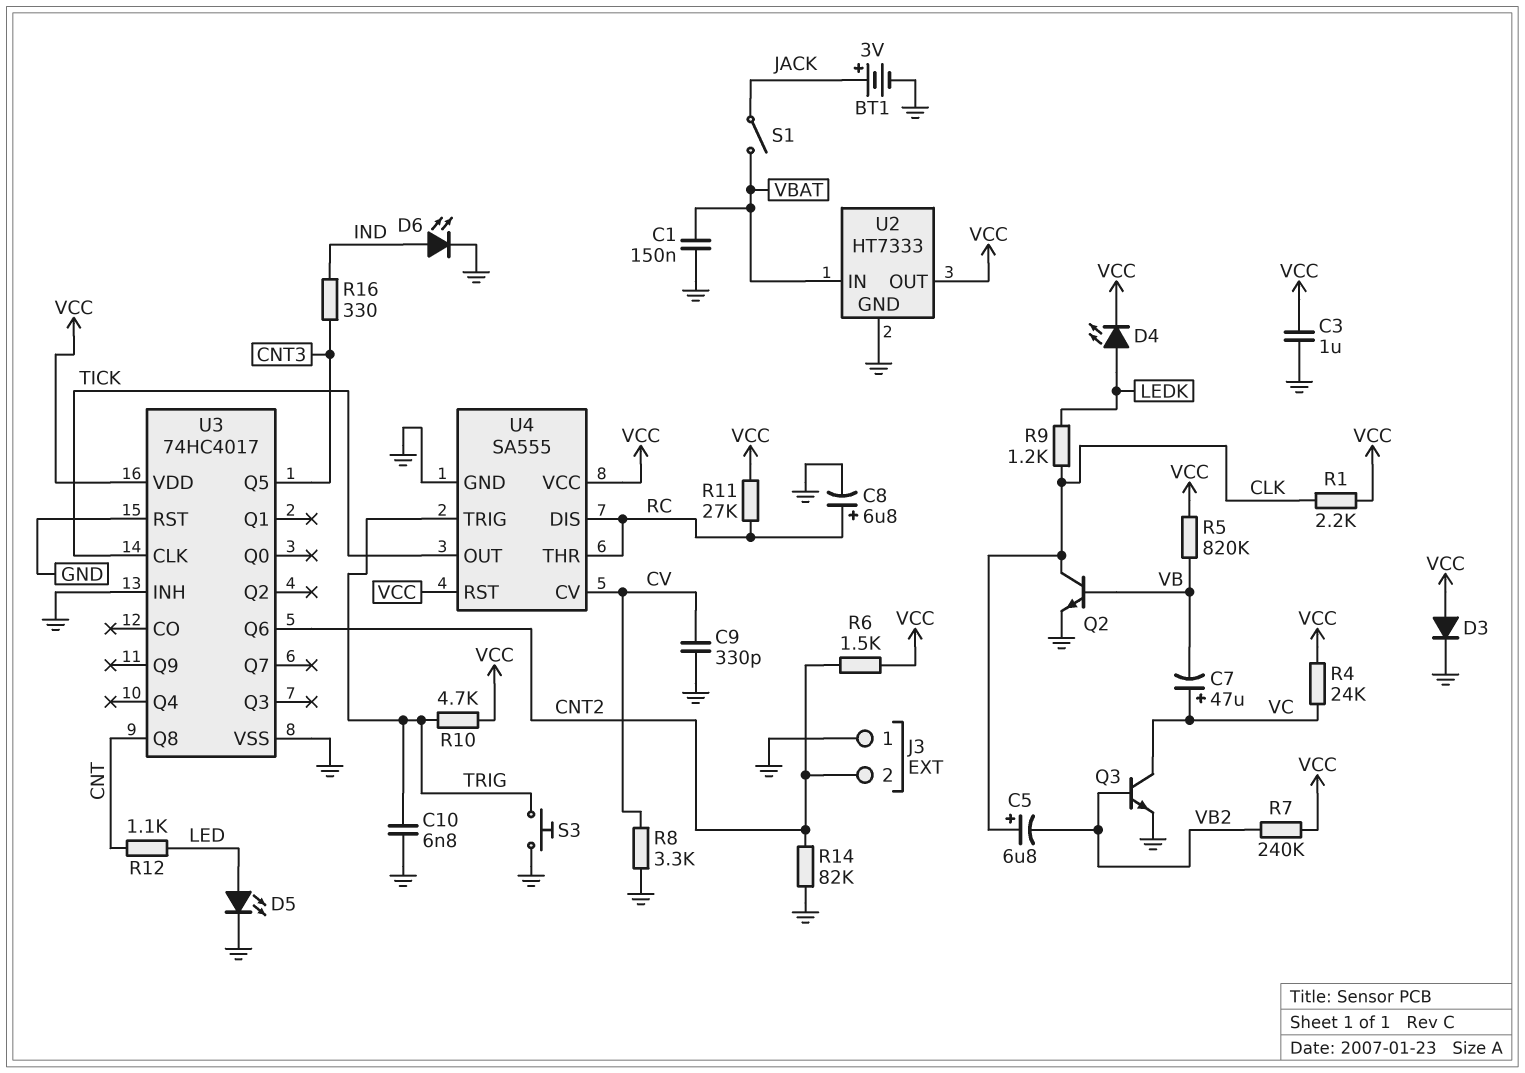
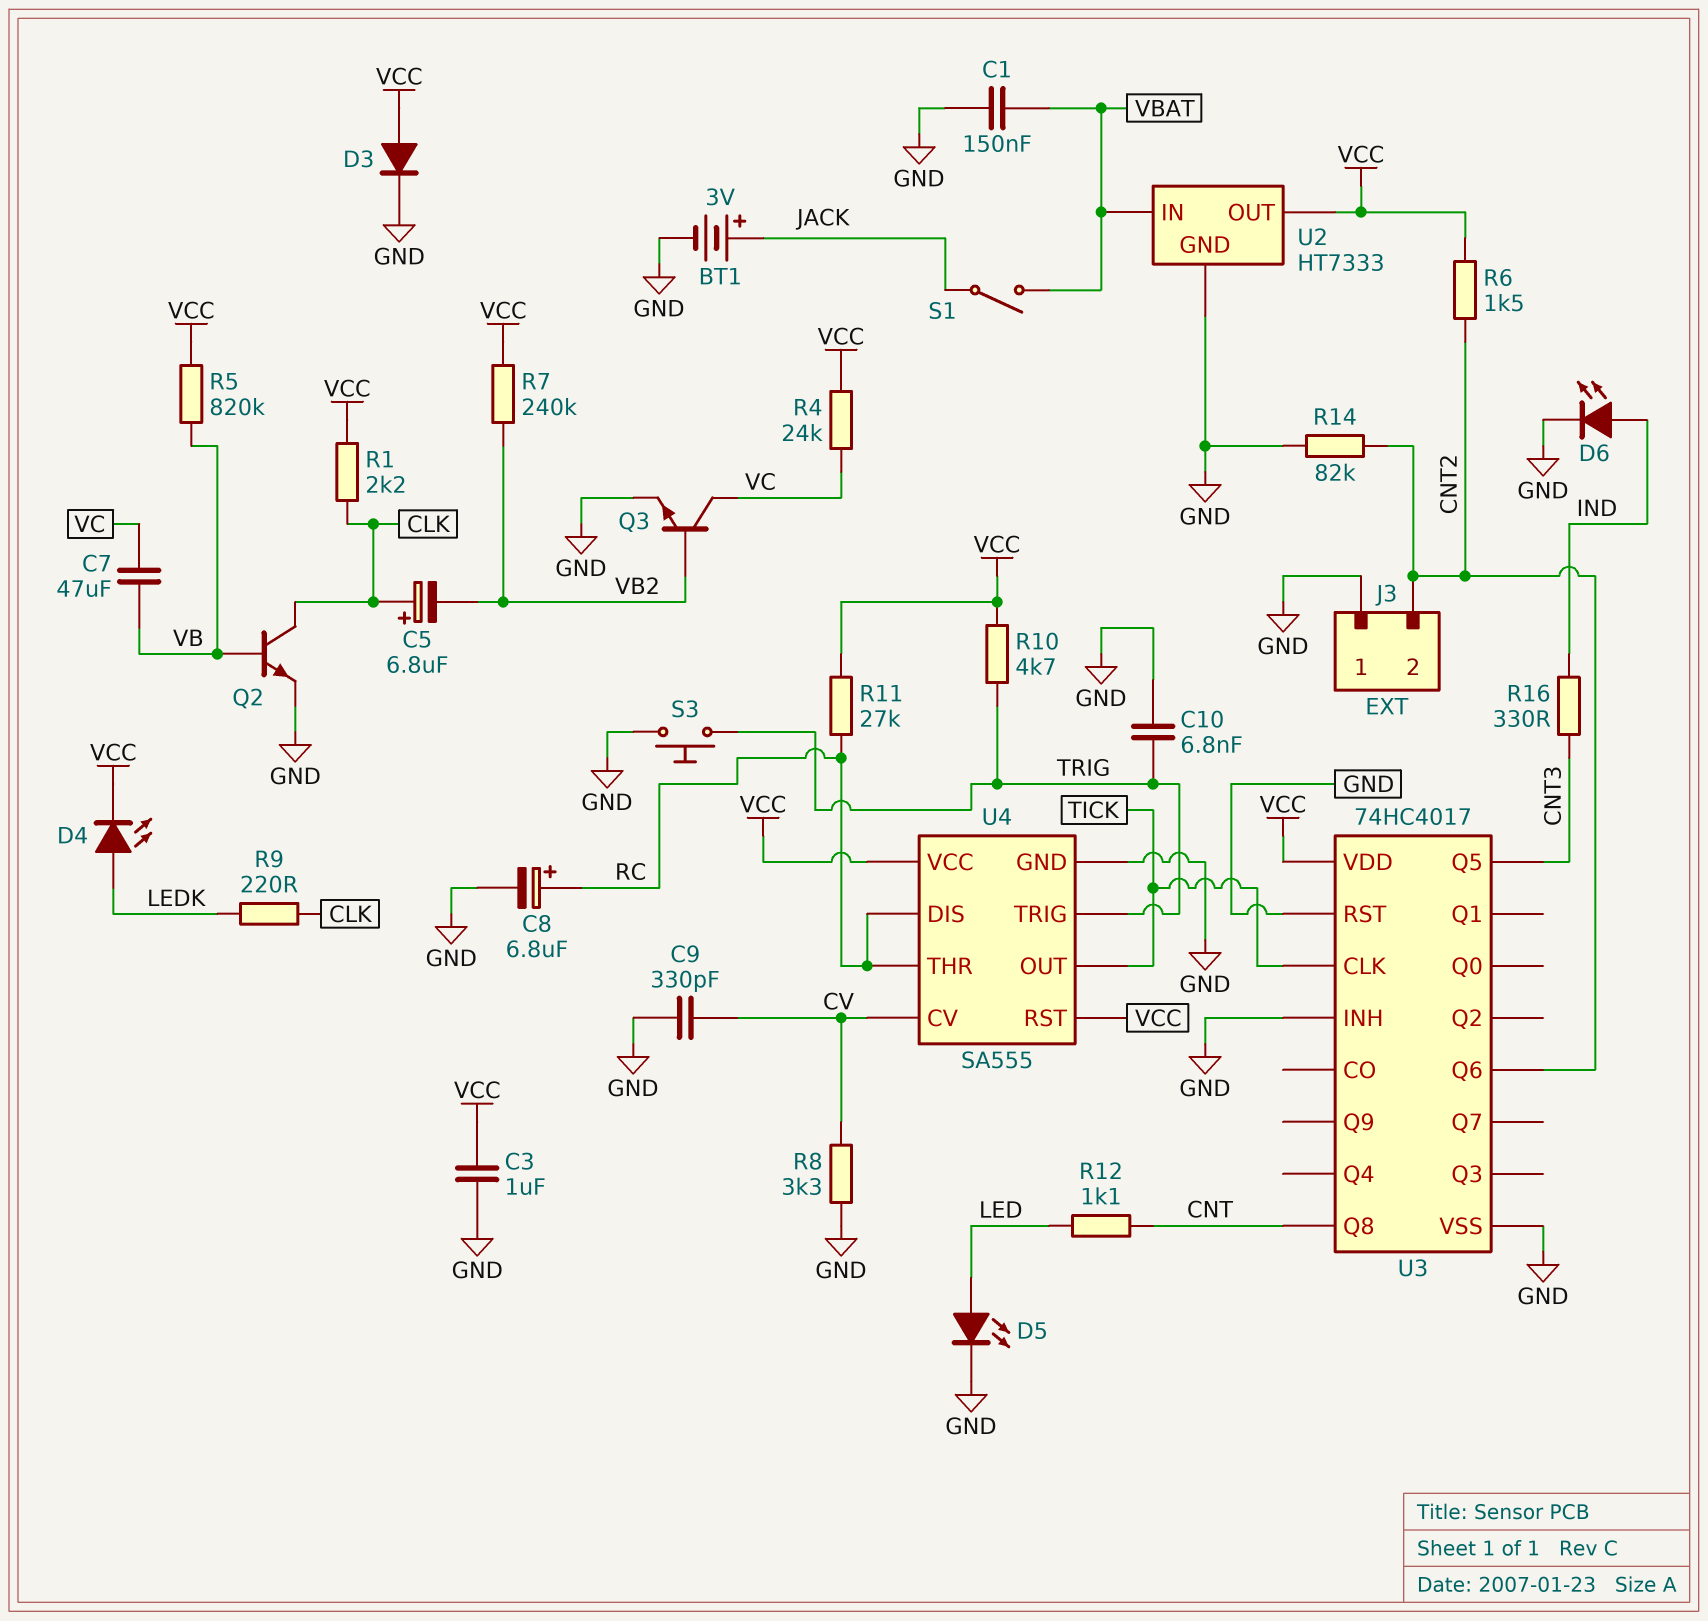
C7: 47uF (plus VC, minus VB) -> 47uF (VB, VC)
R9: 1.2k (CLK, LEDK) -> 220 (CLK, LEDK)

